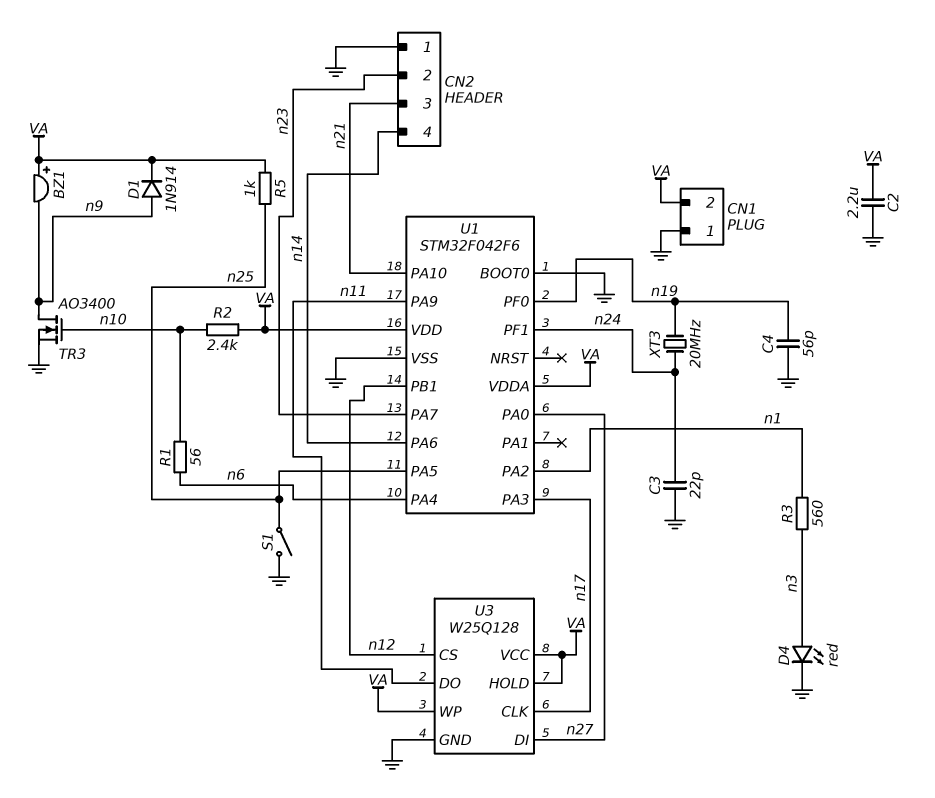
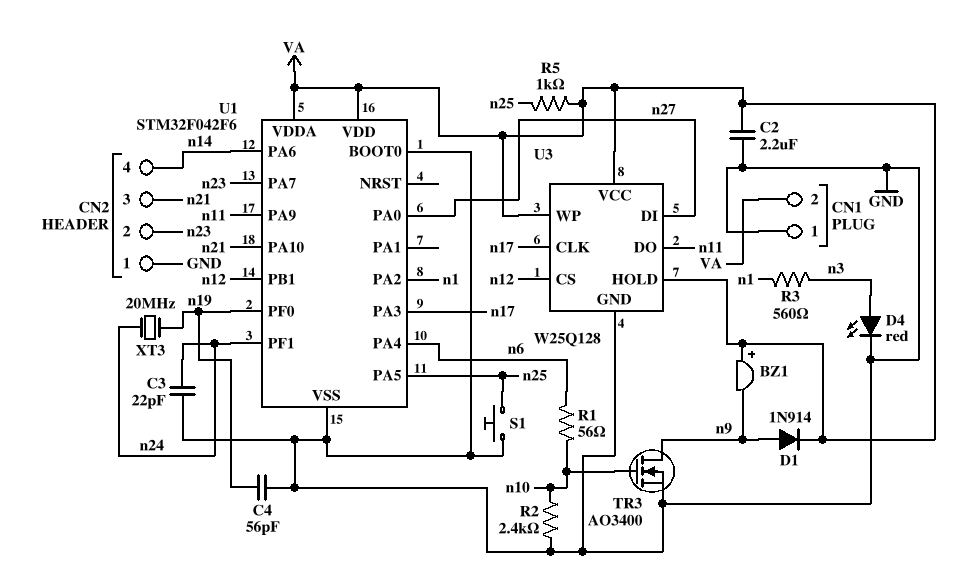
R2: 2.4k (VA, n10) -> 2.4k (GND, n10)
S1: switch (GND, n25) -> button (GND, n25)

